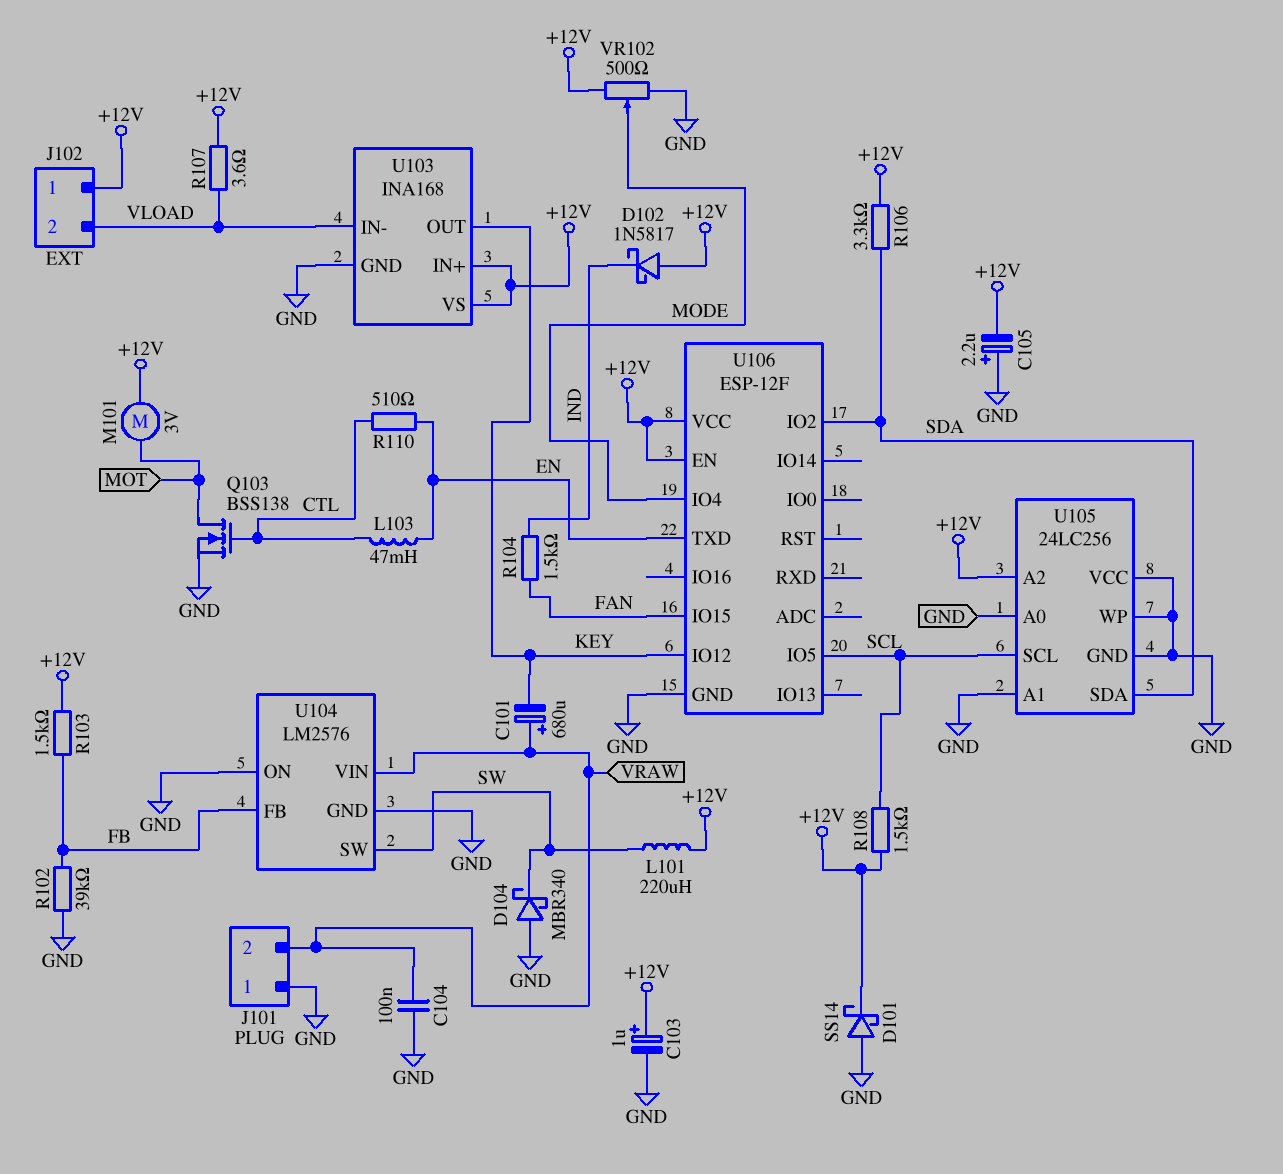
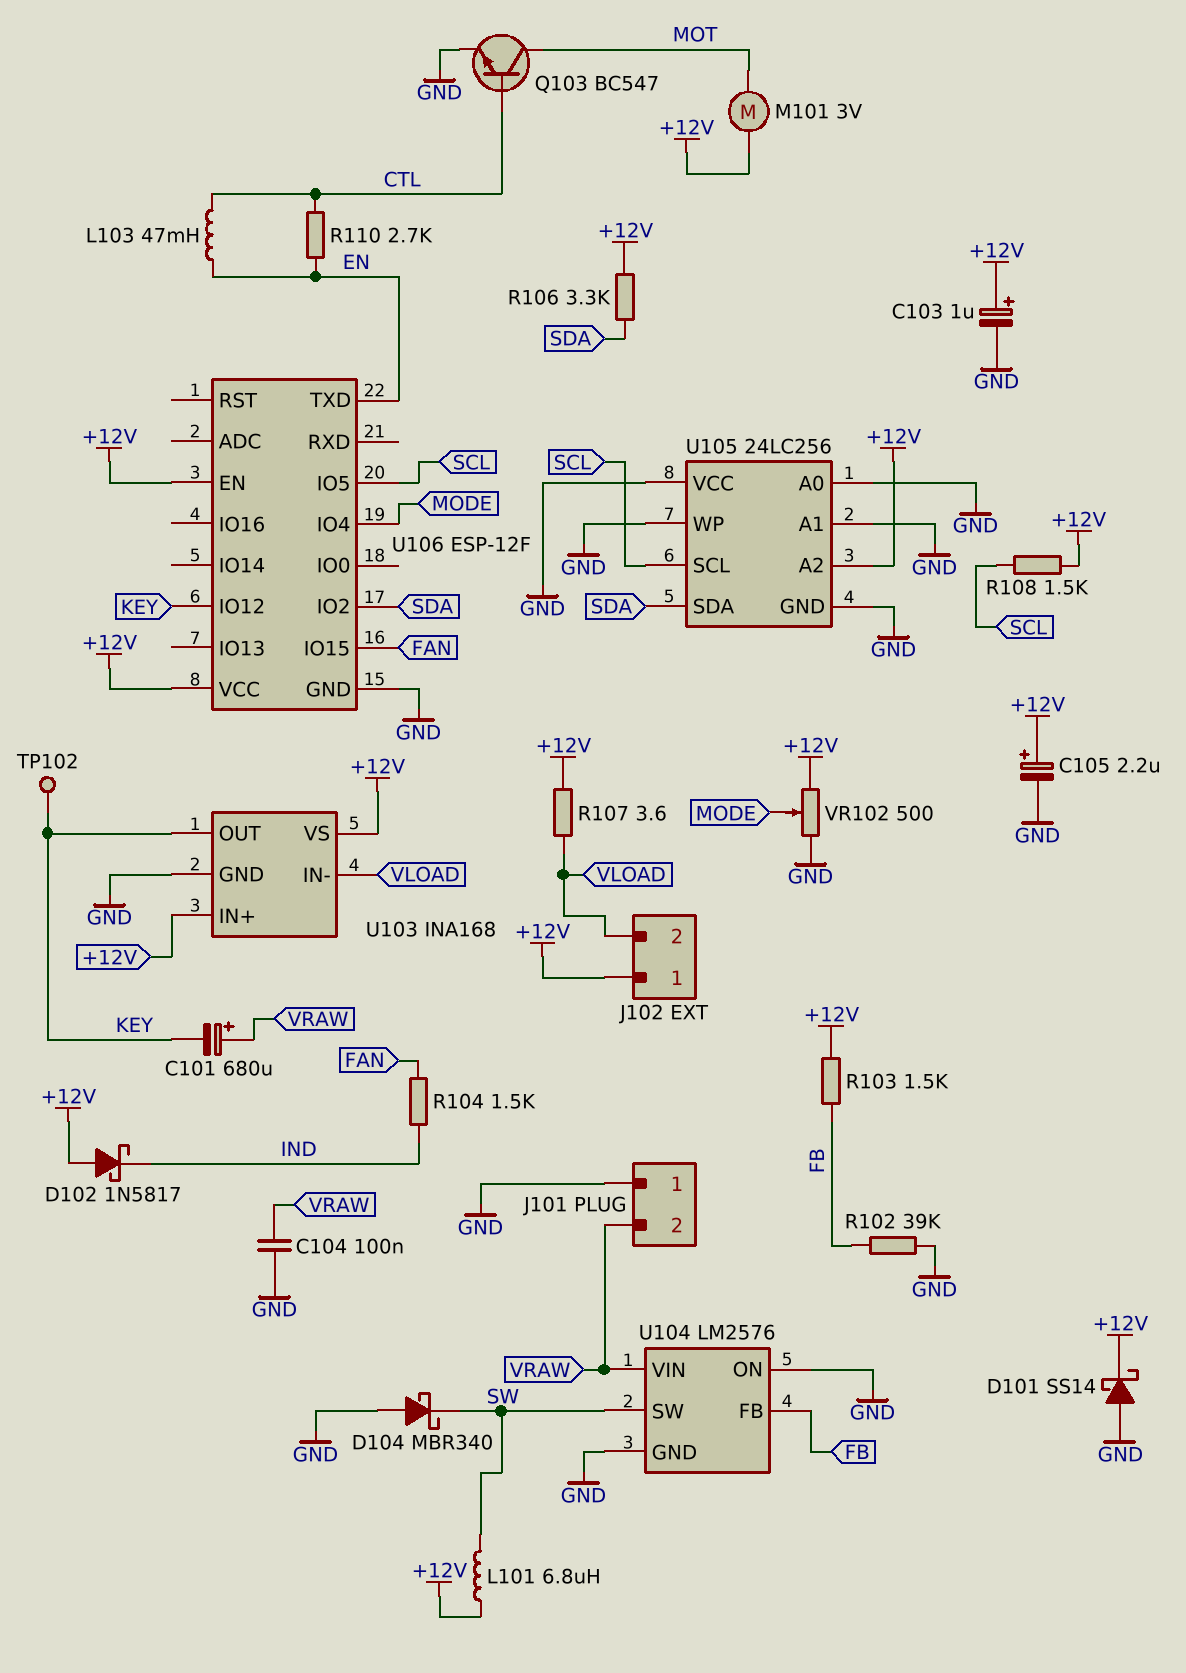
C105: 2.2uF (plus GND, minus +12V) -> 2.2uF (plus +12V, minus GND)
L101: 220uH (+12V, SW) -> 6.8uH (+12V, SW)
Q103: NMOS BSS138 (G CTL, D MOT, S GND) -> NPN BC547 (B CTL, C MOT, E GND)
R110: 510 (CTL, EN) -> 2.7k (CTL, EN)
TP102: none -> test point (KEY)

